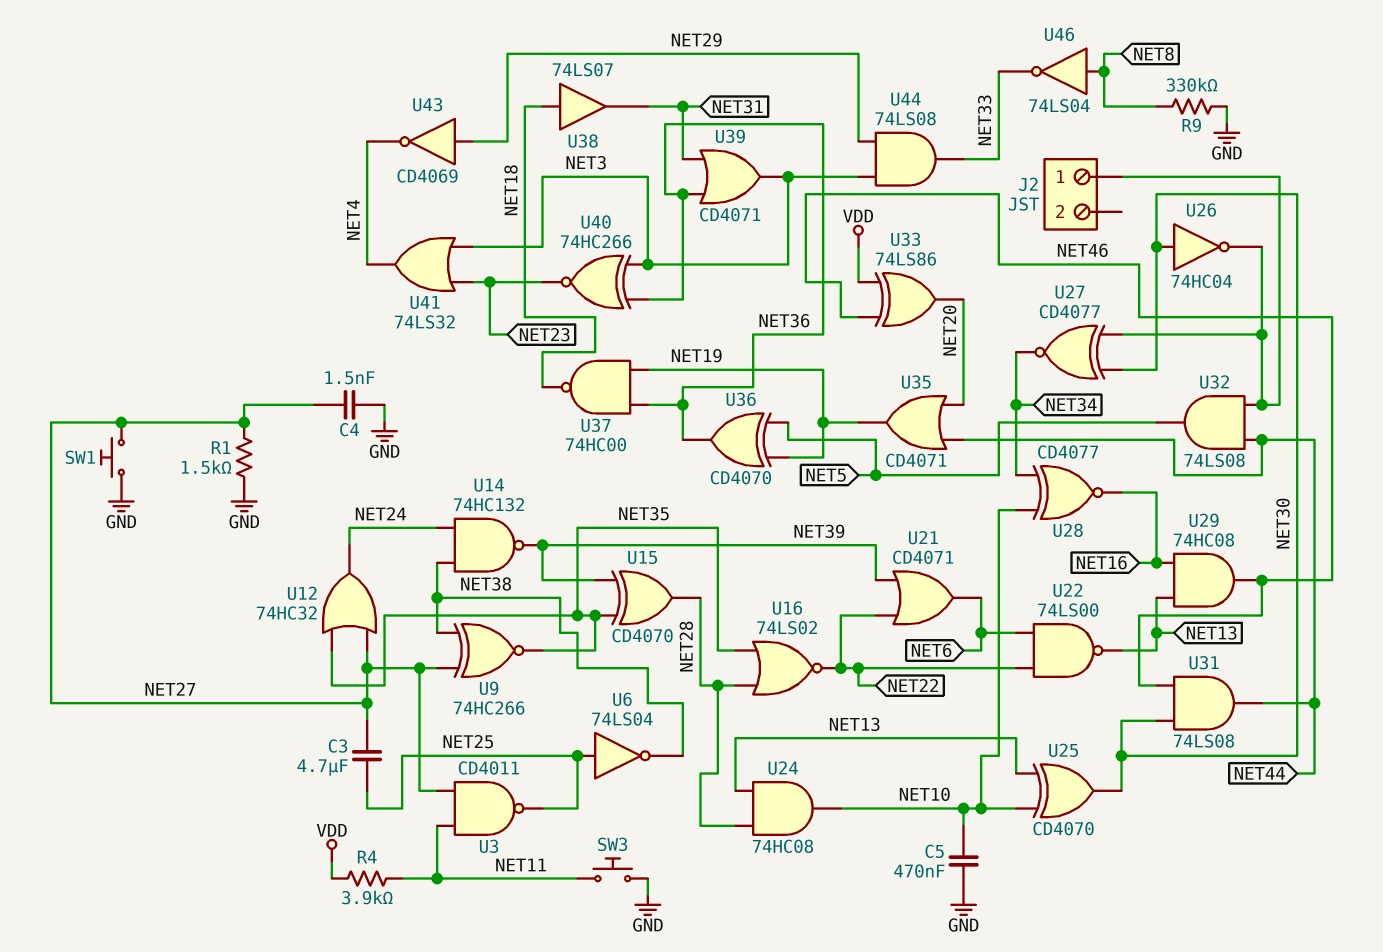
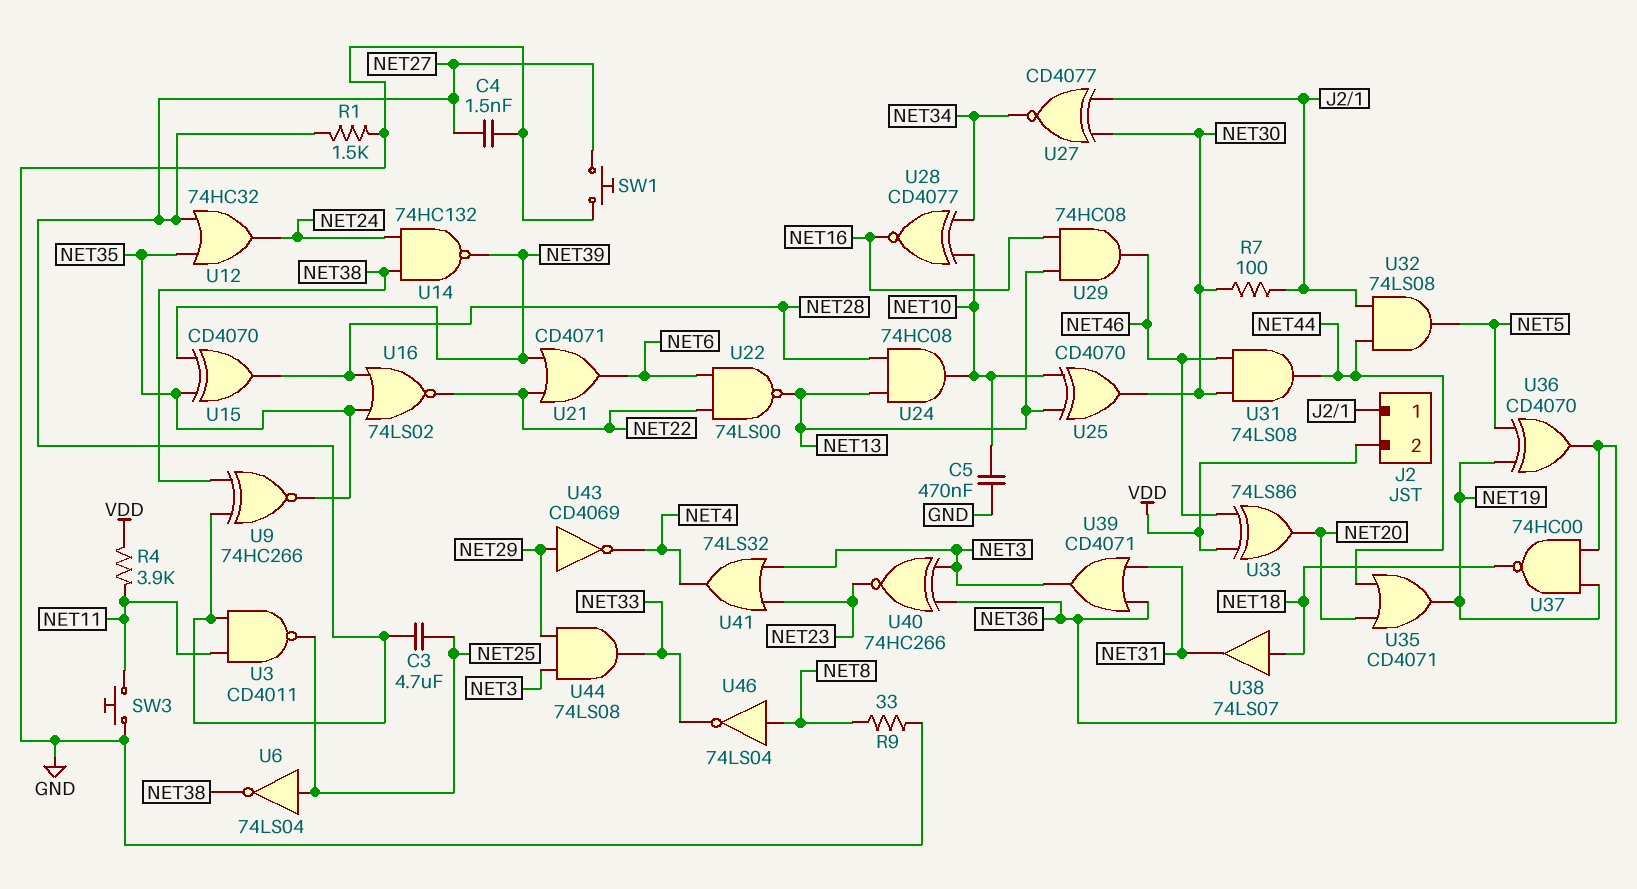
J2 pin 2: none -> VDD
R7: none -> 100 (J2/1, NET30)
R9: 330k (GND, NET8) -> 33 (GND, NET8)
U26: NOT 74HC04 (in NET30, out J2/1) -> none

